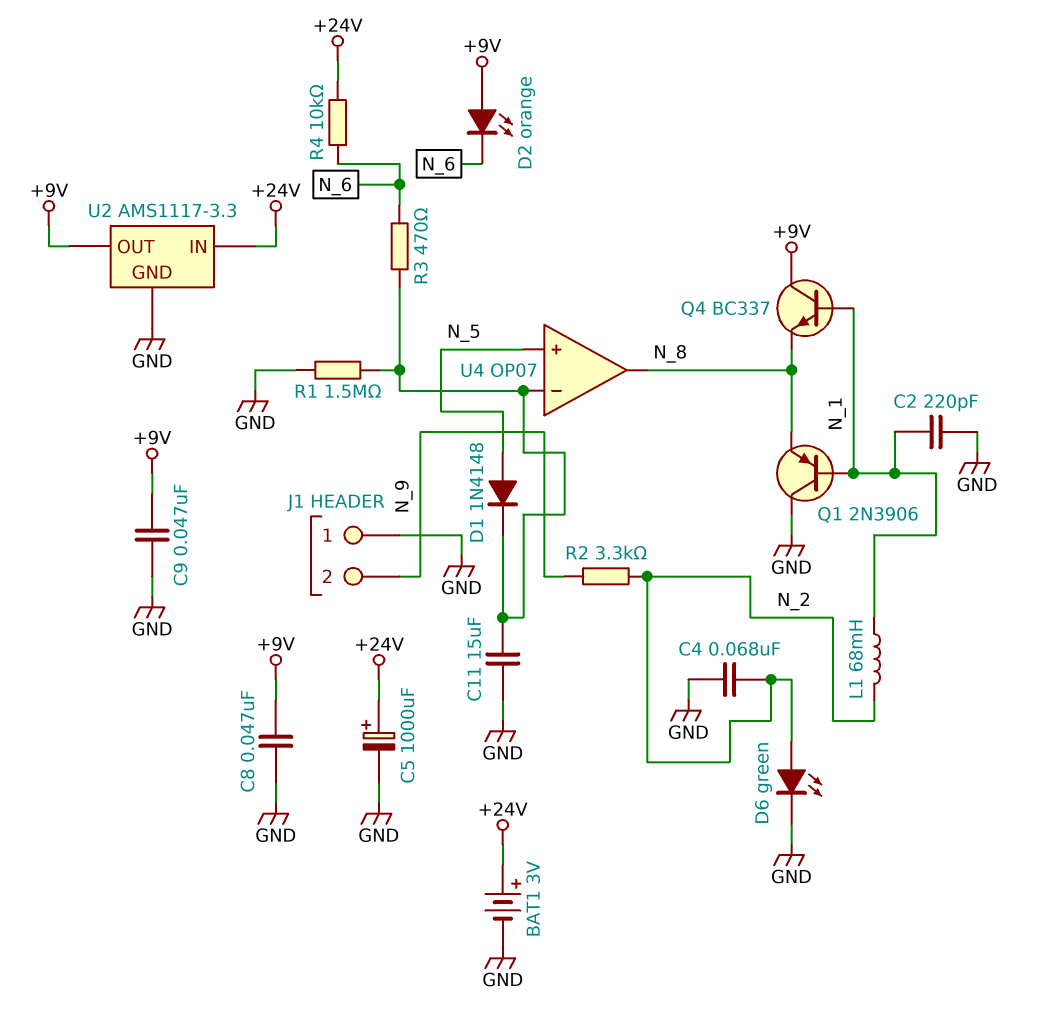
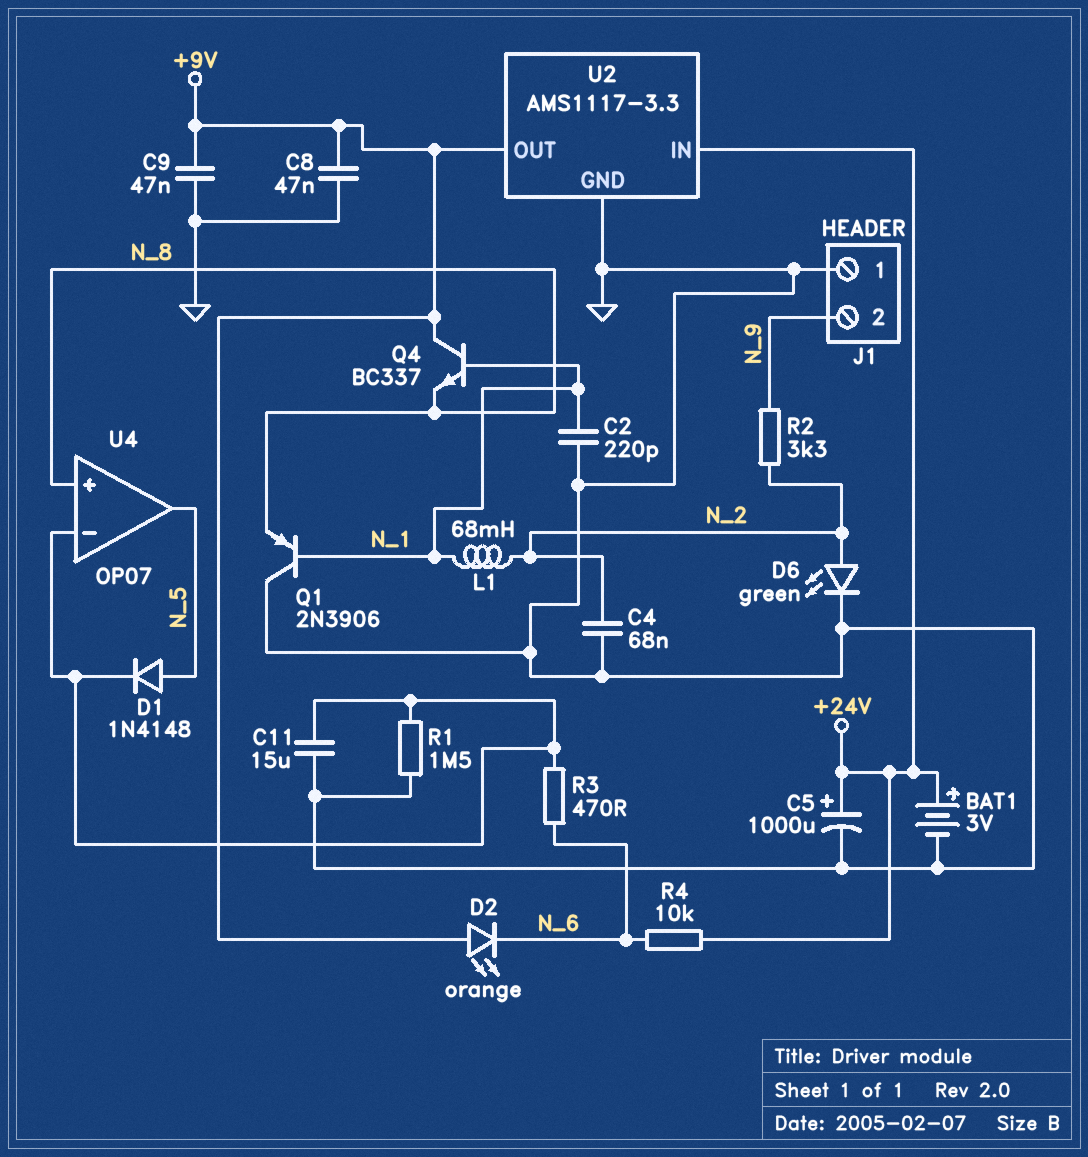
U4 pin in+: N_5 -> N_8
U4 pin out: N_8 -> N_5

